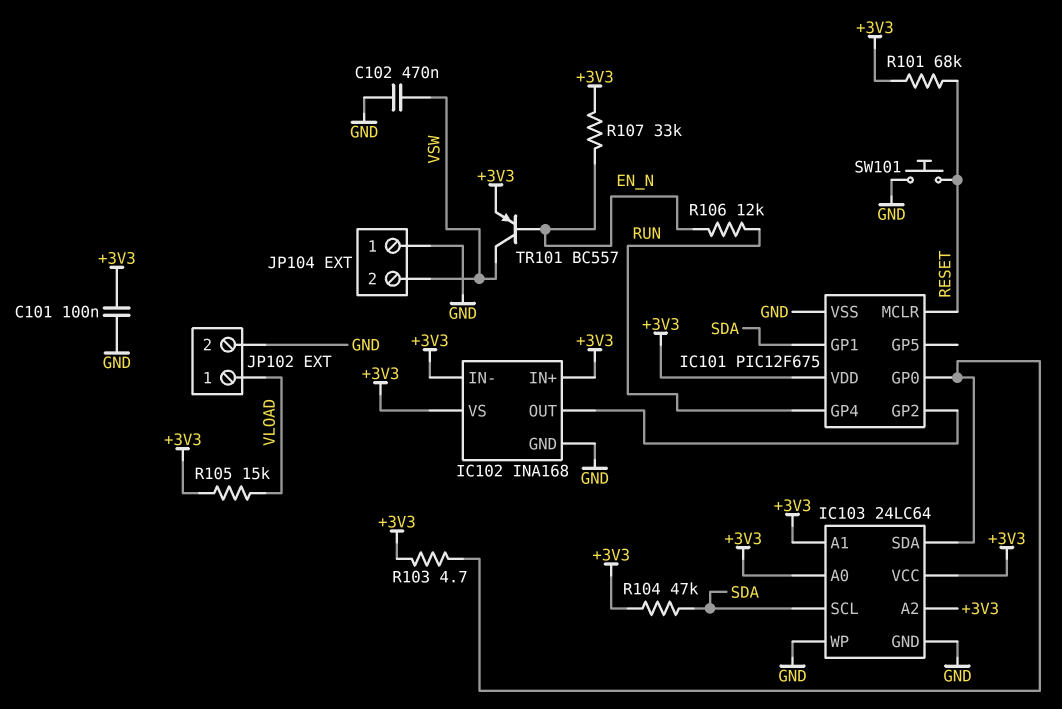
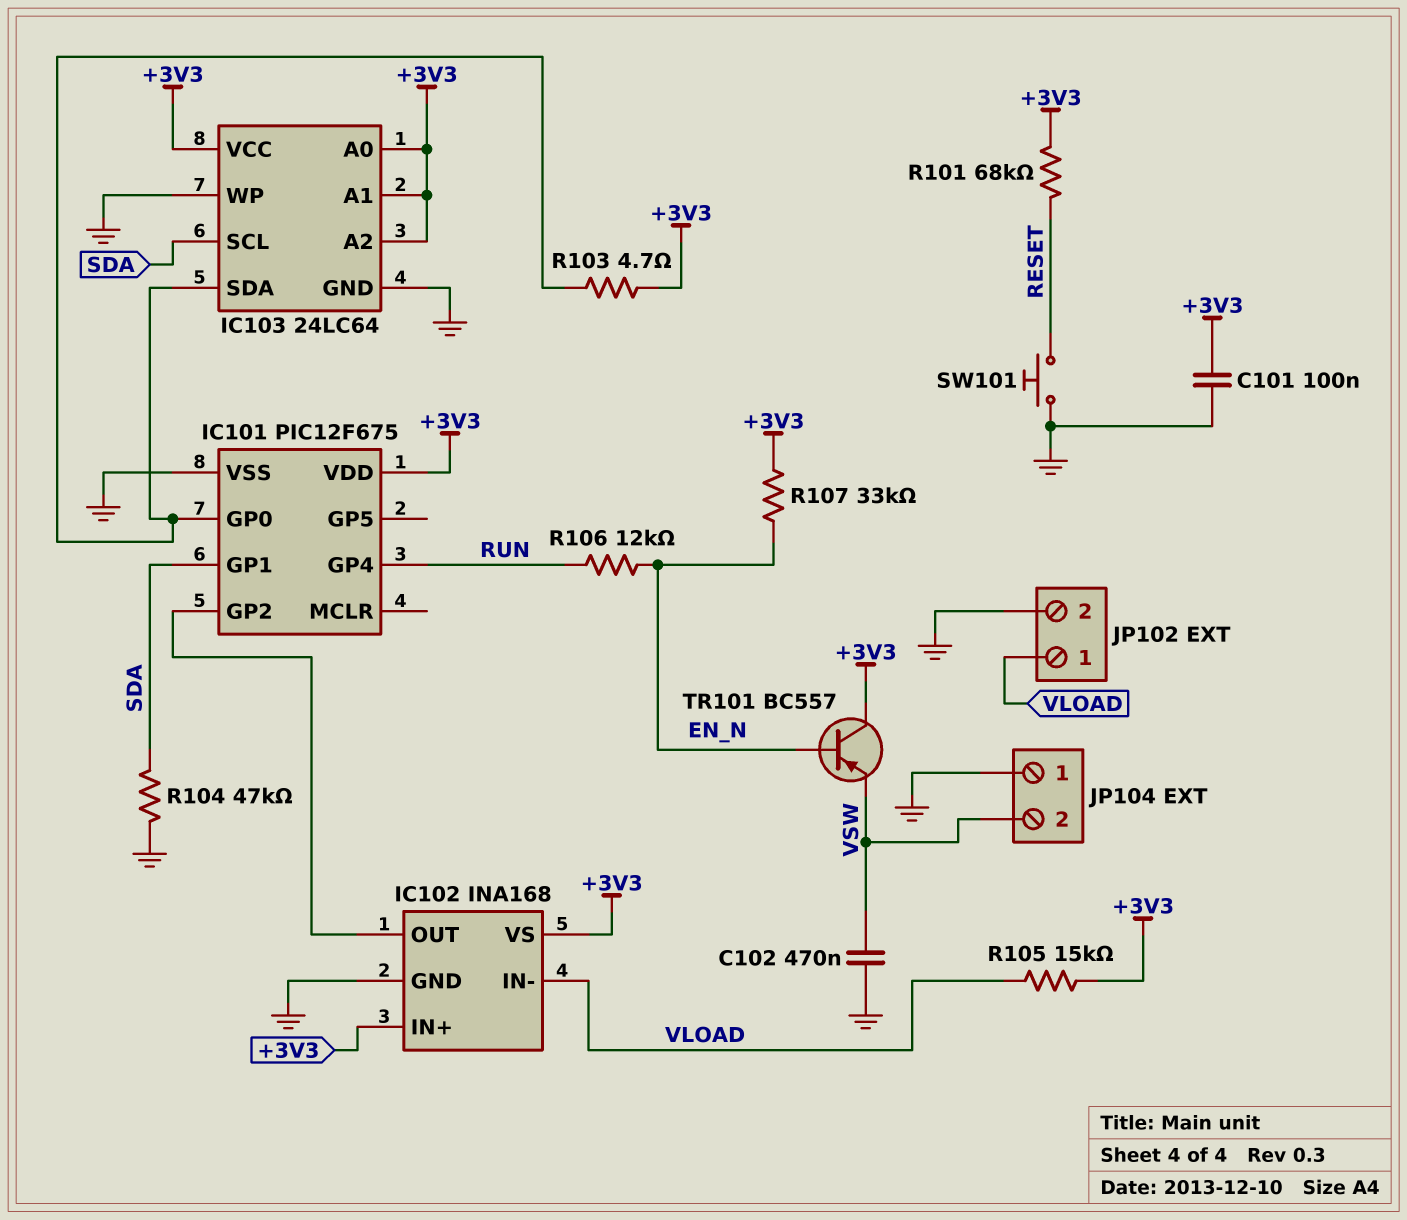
IC101 pin MCLR: RESET -> none
IC102 pin IN-: +3V3 -> VLOAD
R104: 47k (+3V3, SDA) -> 47k (GND, SDA)
TR101: PNP BC557 (B EN_N, C VSW, E +3V3) -> PNP BC557 (B EN_N, C +3V3, E VSW)

